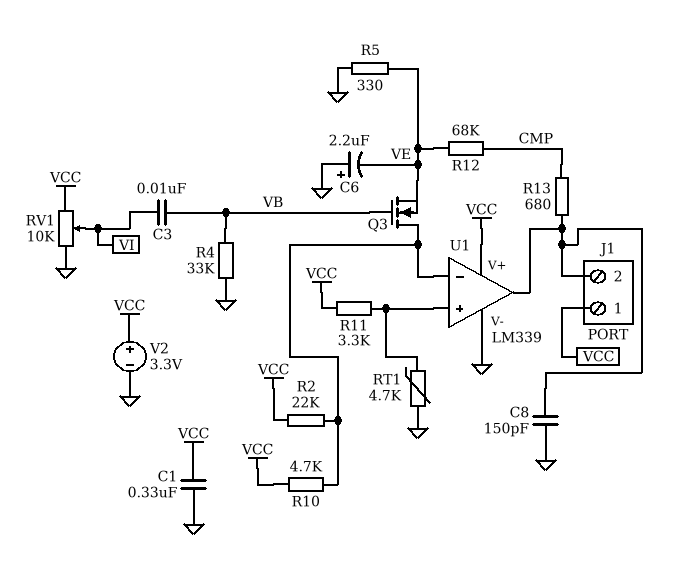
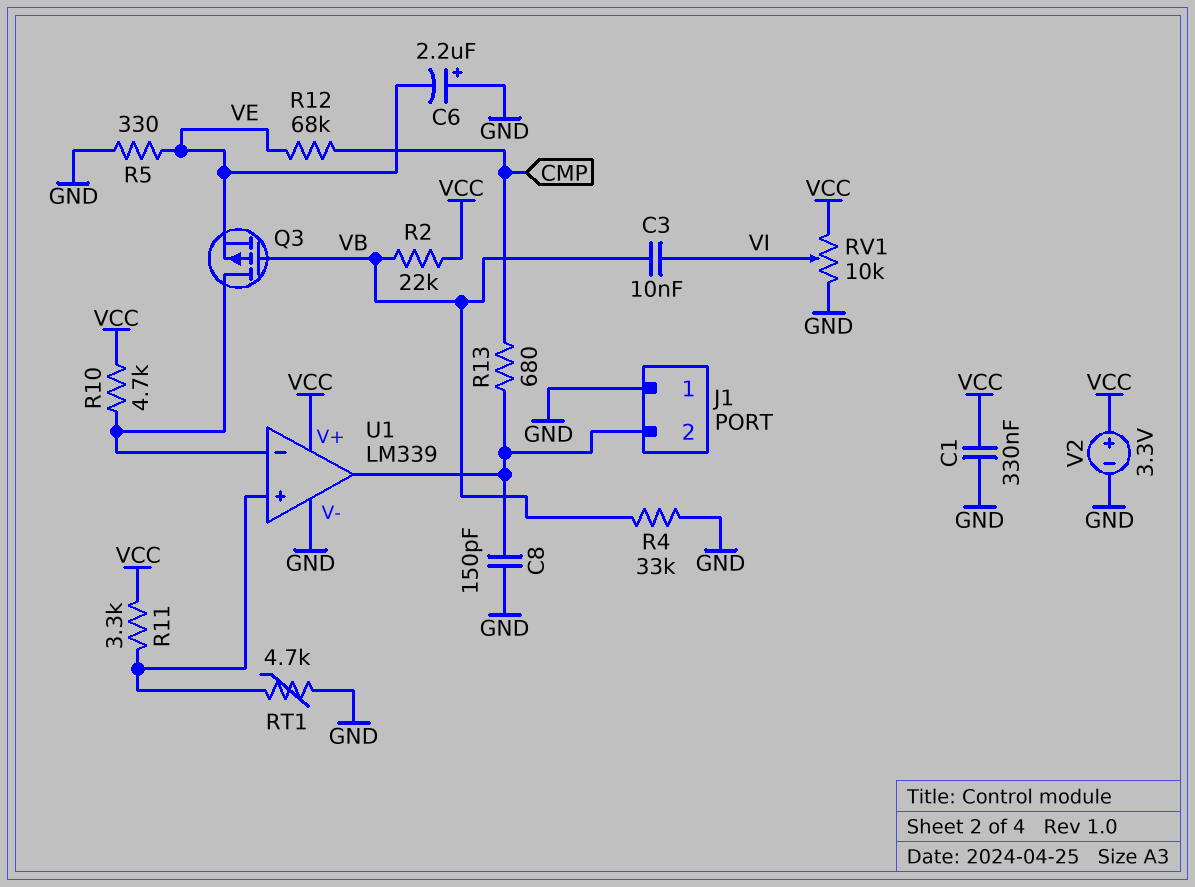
J1 pin 1: VCC -> GND
Q3: NMOS (G VB, D U1/in-, S VE) -> PMOS (G VB, D U1/in-, S VE)
R2: 22k (U1/in-, VCC) -> 22k (VB, VCC)

